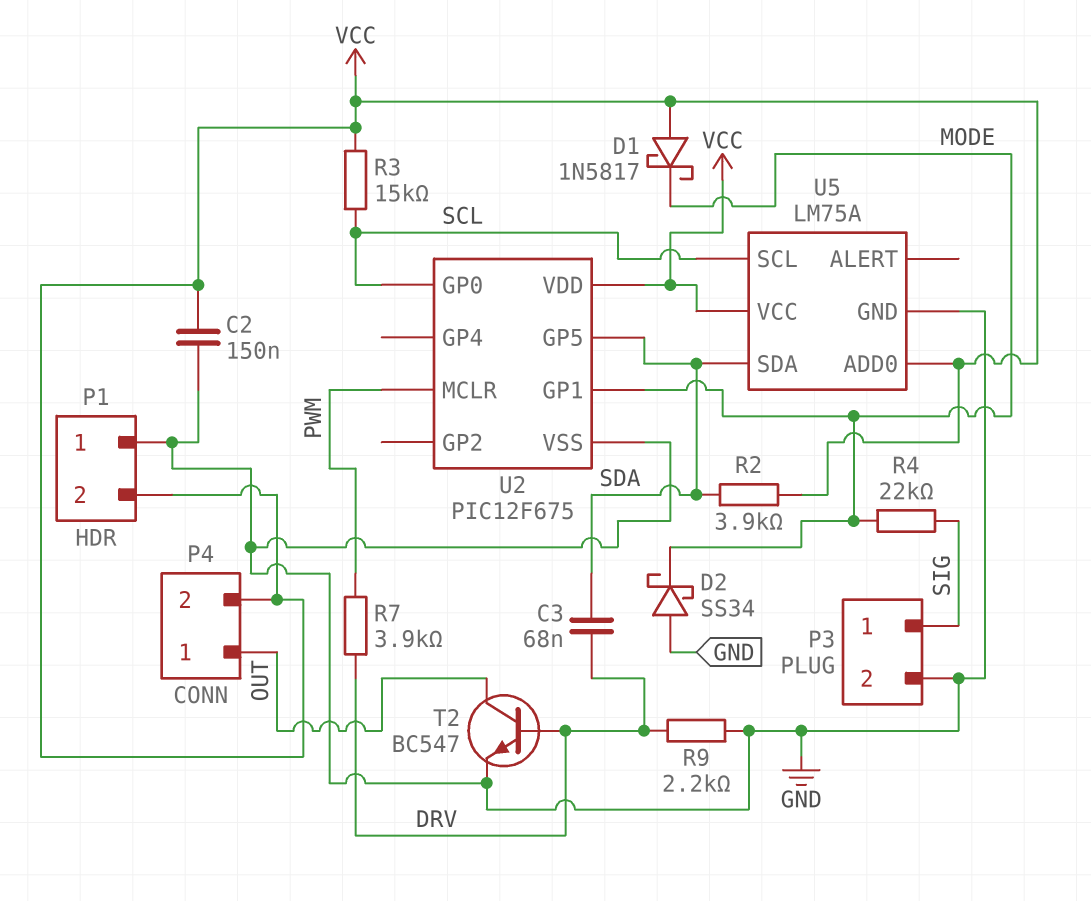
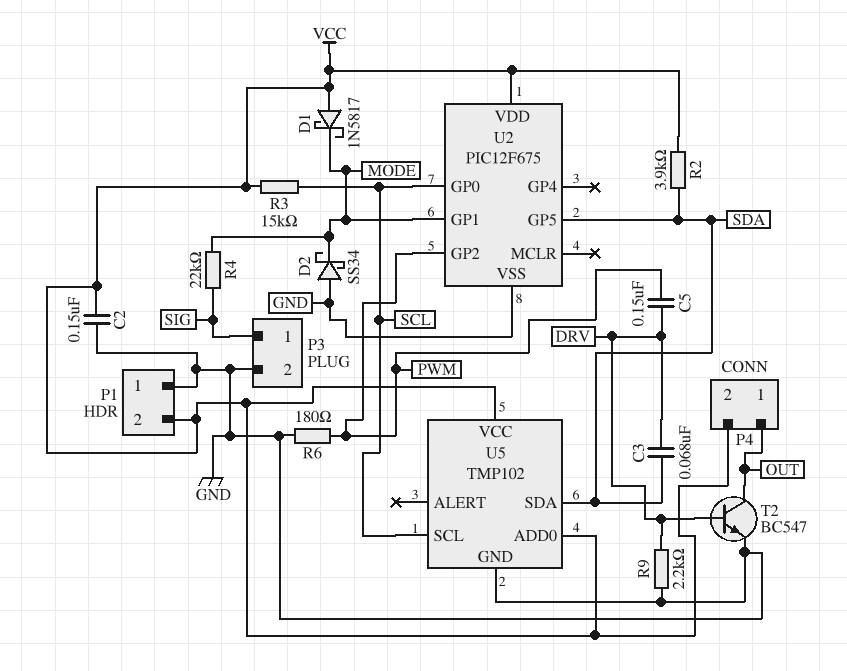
C5: none -> 150nF (DRV, PWM)
R6: none -> 180 (GND, PWM)
R7: 3.9k (DRV, PWM) -> none
U2 pin GP2: none -> PWM
U2 pin MCLR: PWM -> none
U5: LM75A -> TMP102

